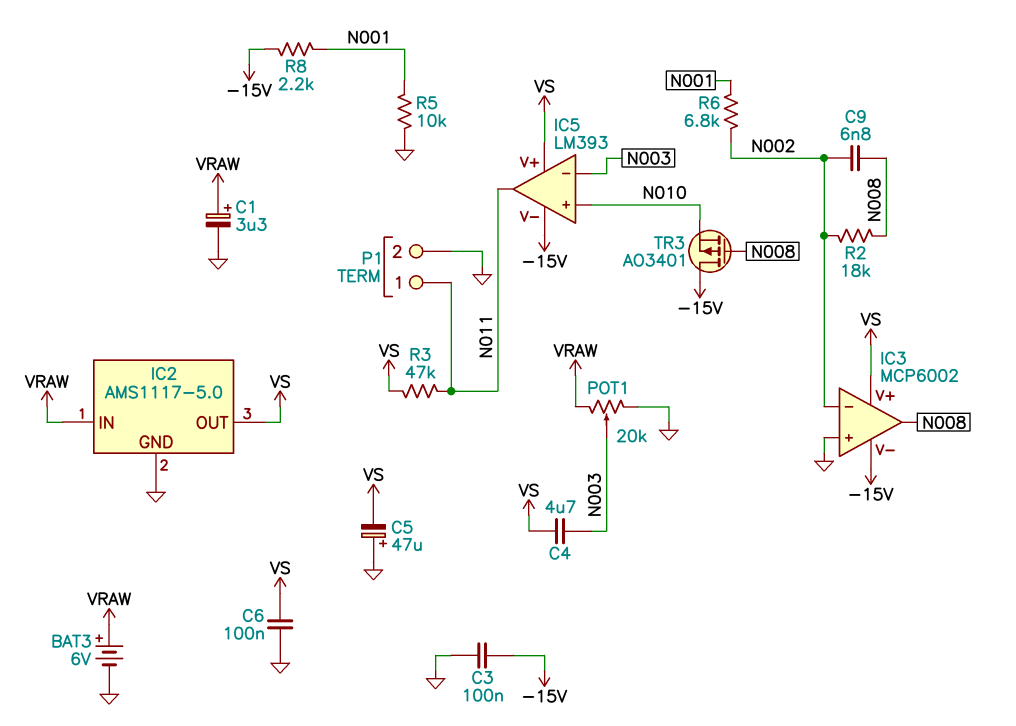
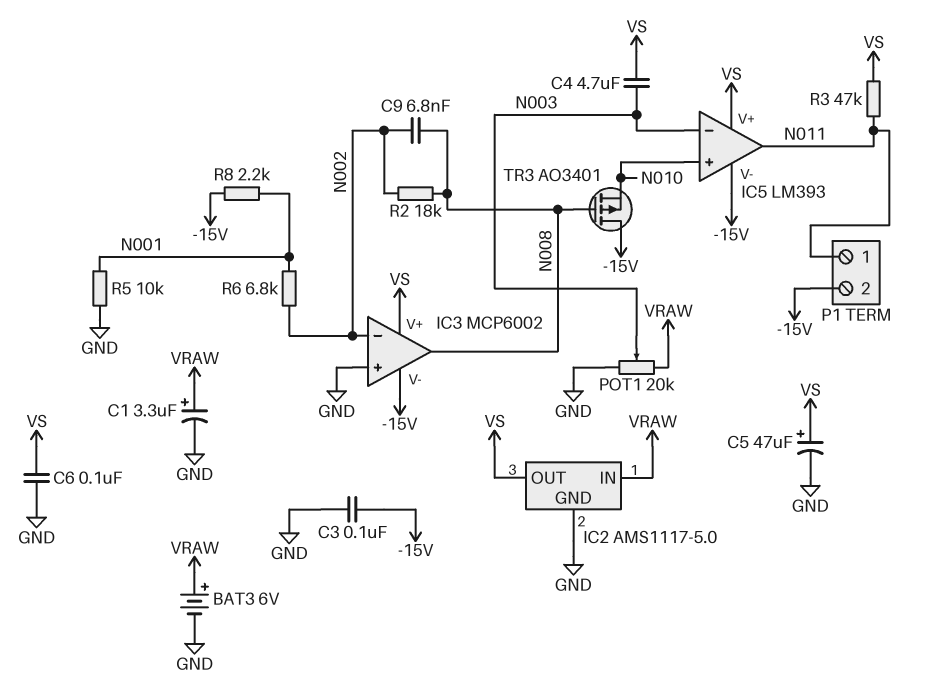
C5: 47uF (plus GND, minus VS) -> 47uF (plus VS, minus GND)
P1 pin 2: GND -> -15V

